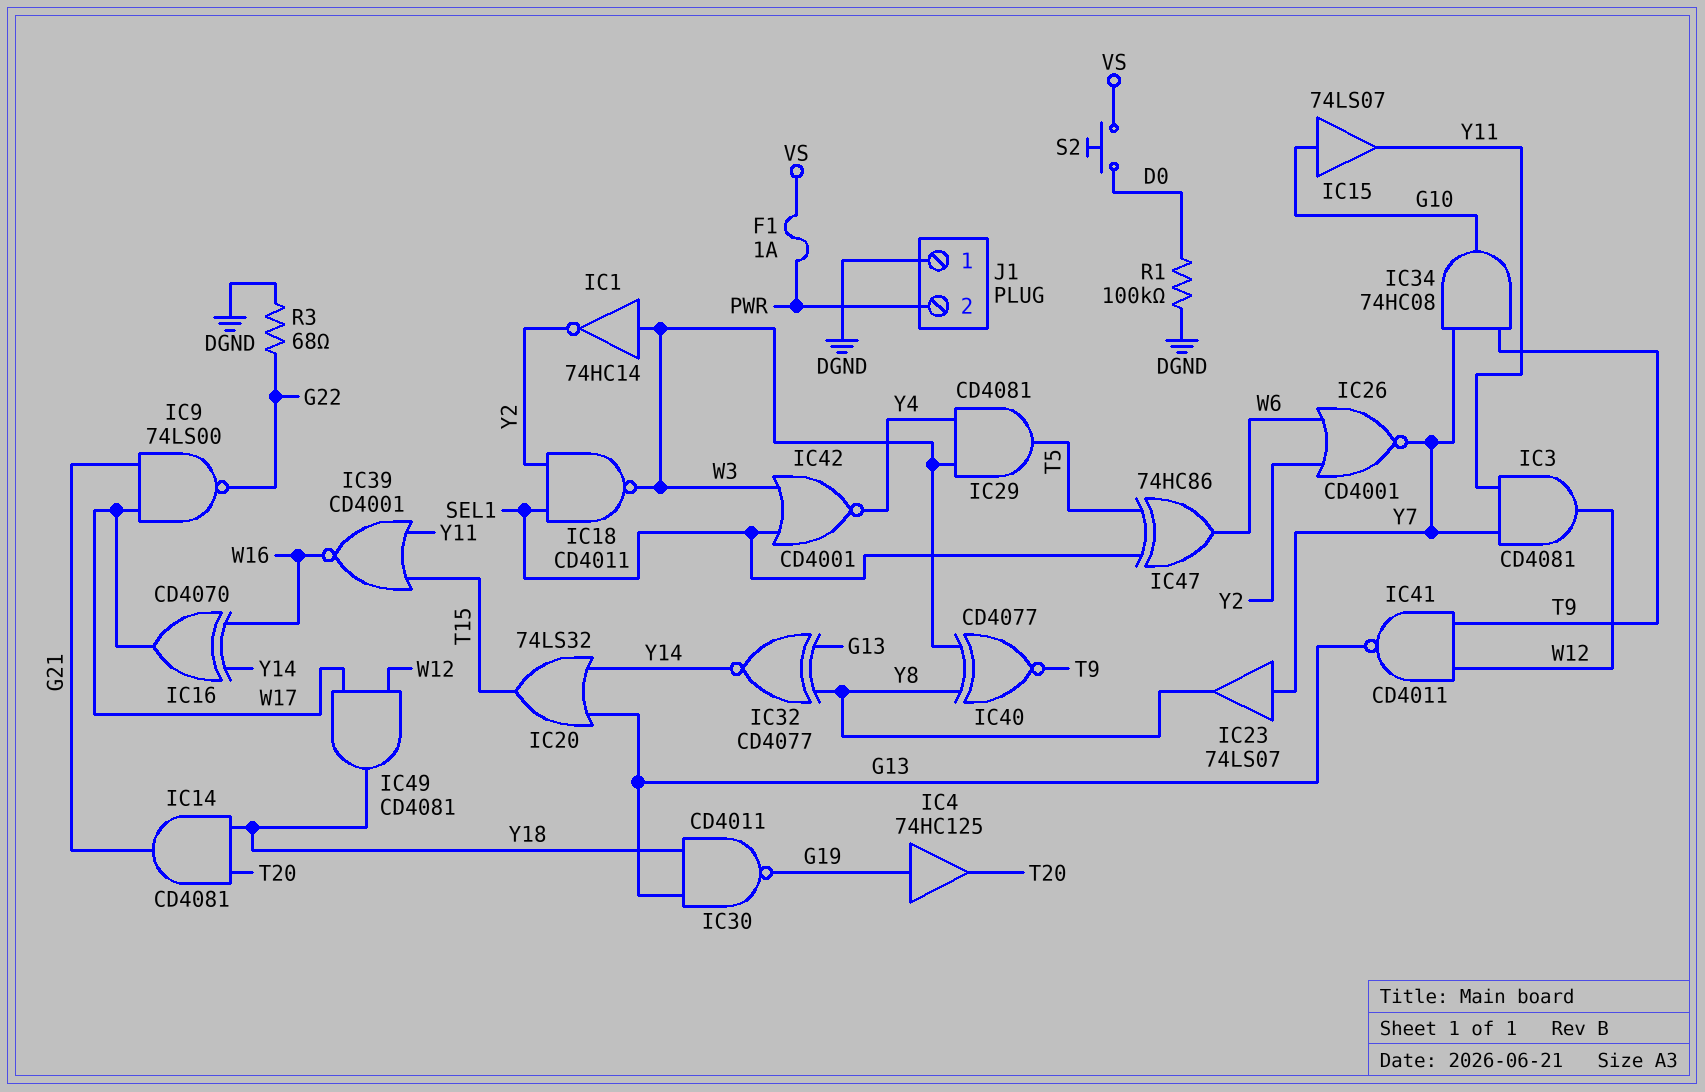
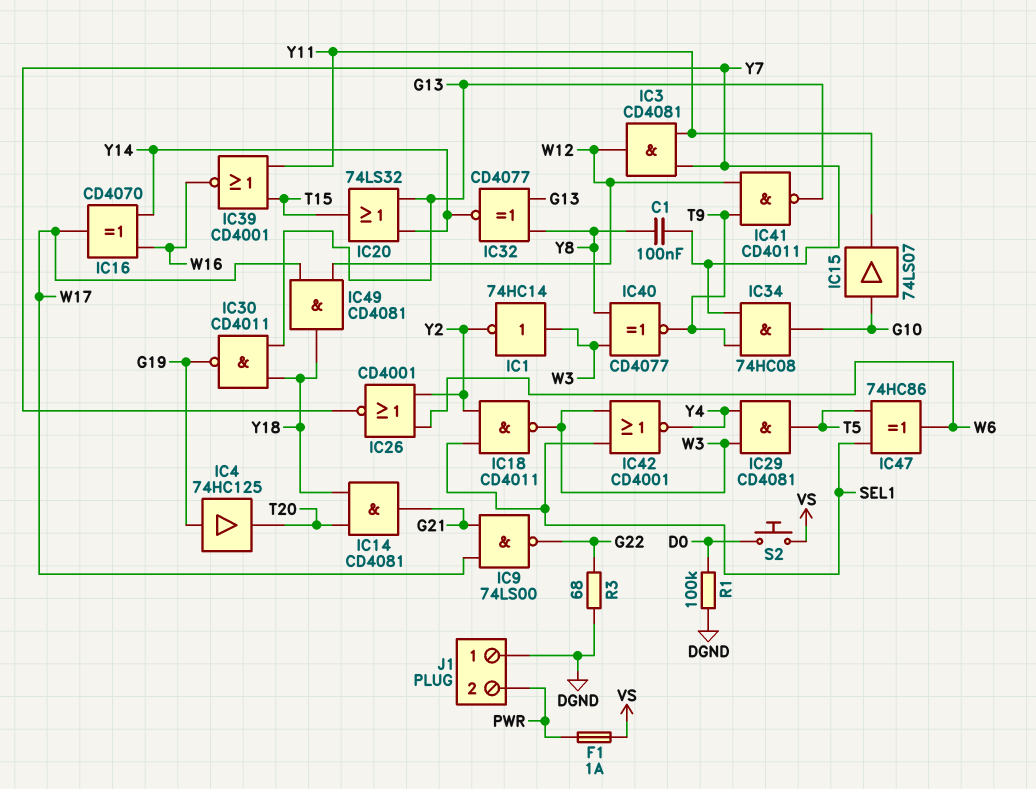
C1: none -> 100nF (Y7, Y8)
IC23: buffer 74LS07 (in Y7, out Y8) -> none

